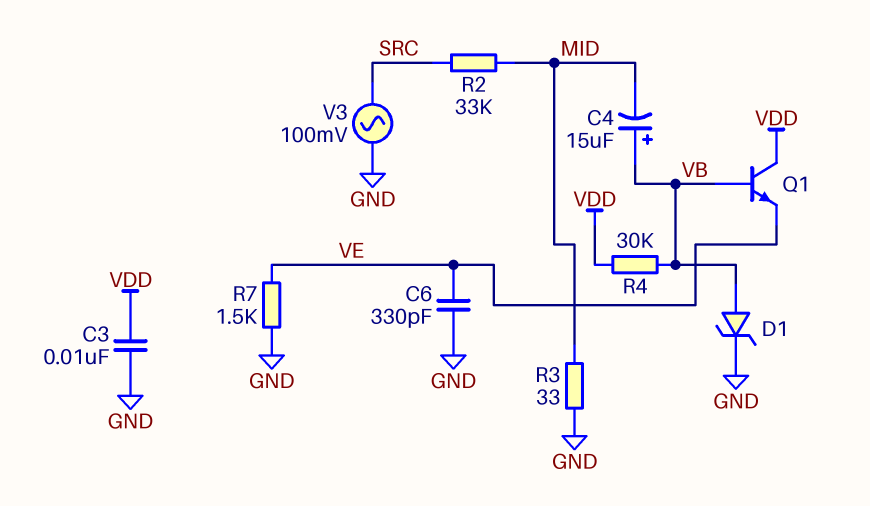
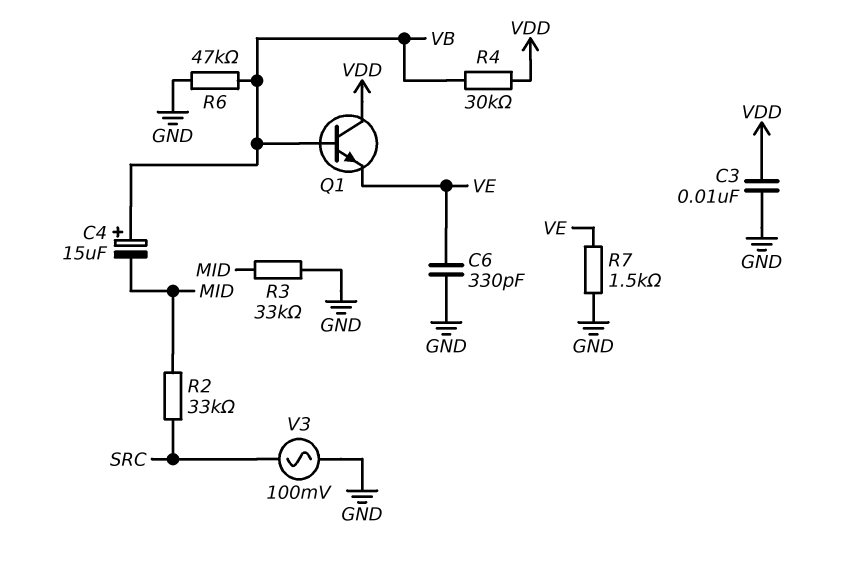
D1: zener (A VB, K GND) -> none
R3: 33 (GND, MID) -> 33k (GND, MID)
R6: none -> 47k (GND, VB)

